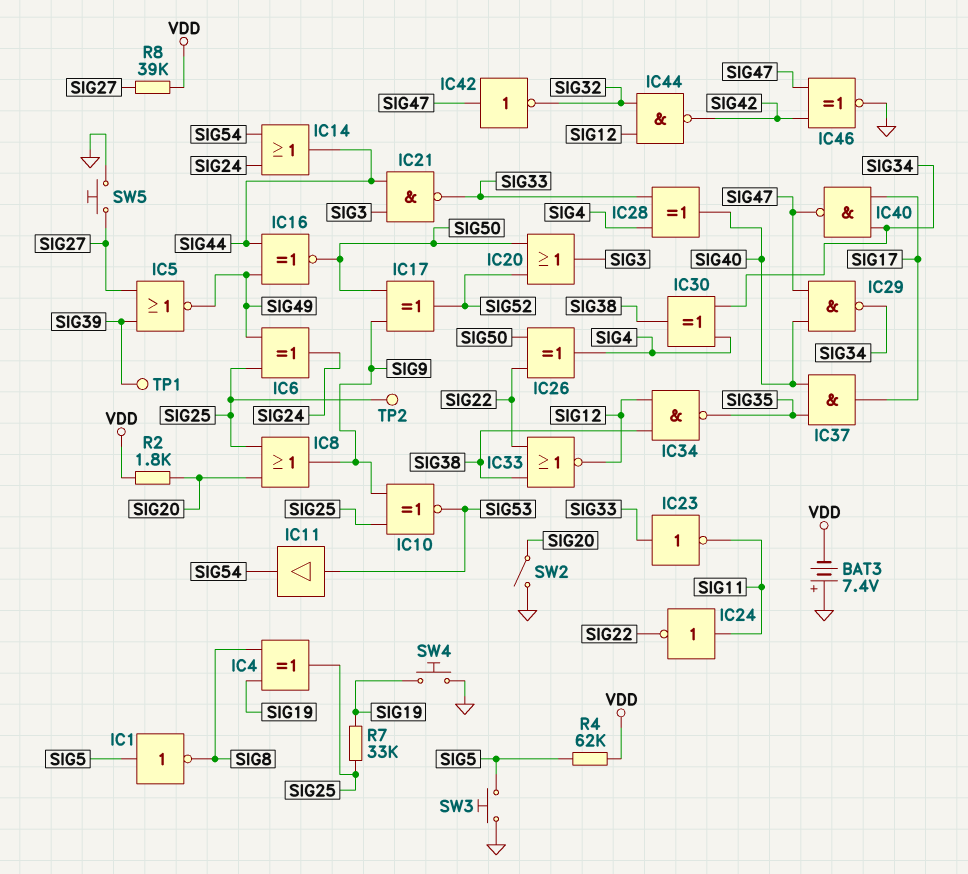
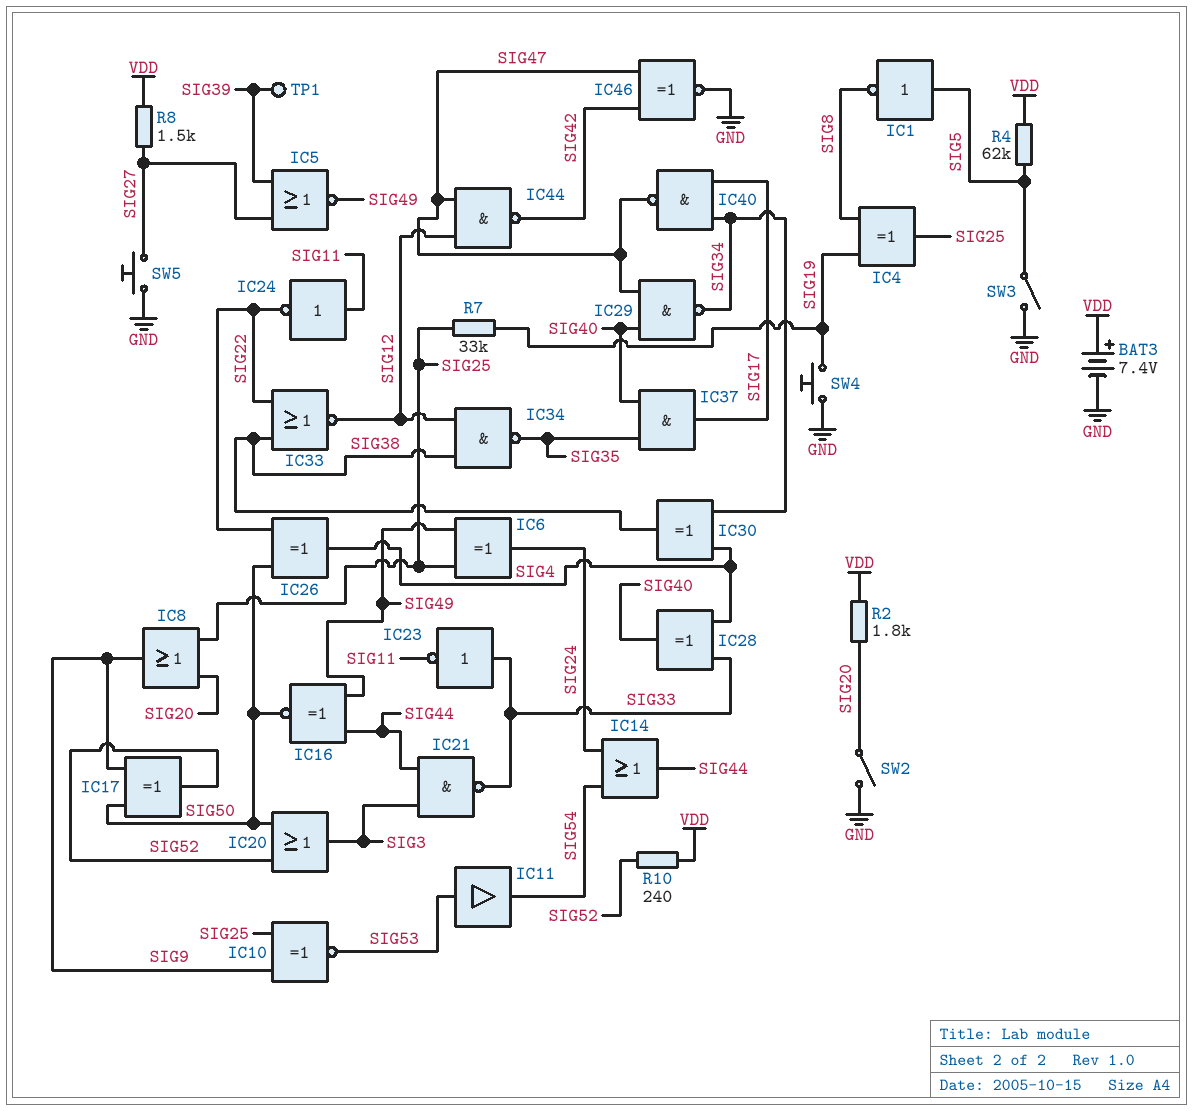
BAT3: 7.4V (plus GND, minus VDD) -> 7.4V (plus VDD, minus GND)
IC42: NOT (in SIG47, out SIG32) -> none
IC44: NAND (in SIG12, in SIG32, out SIG42) -> NAND (in SIG12, in SIG47, out SIG42)
R8: 39k (SIG27, VDD) -> 1.5k (SIG27, VDD)
R10: none -> 240 (SIG52, VDD)
SW3: button (GND, SIG5) -> switch (GND, SIG5)
TP2: test point (SIG25) -> none

